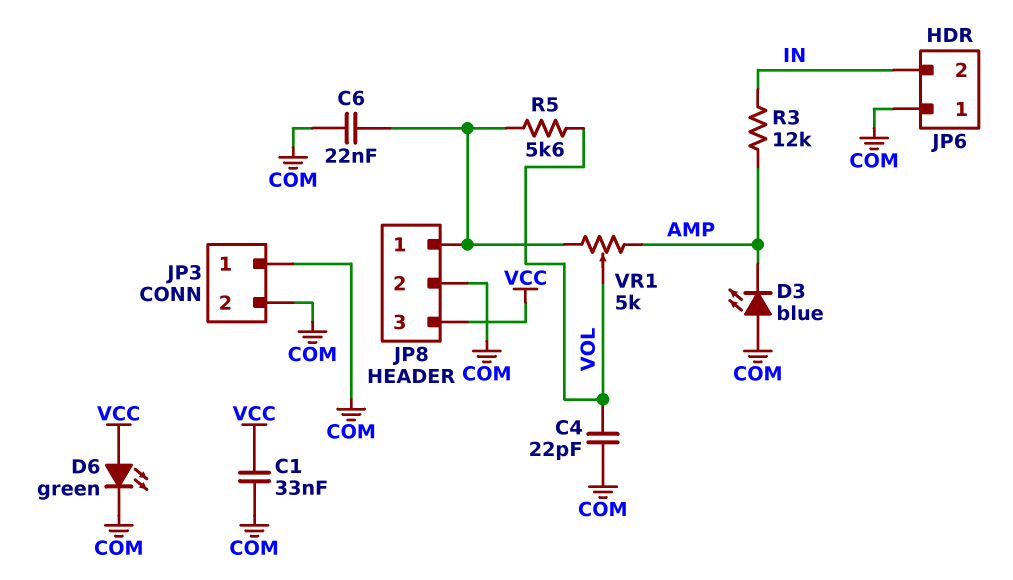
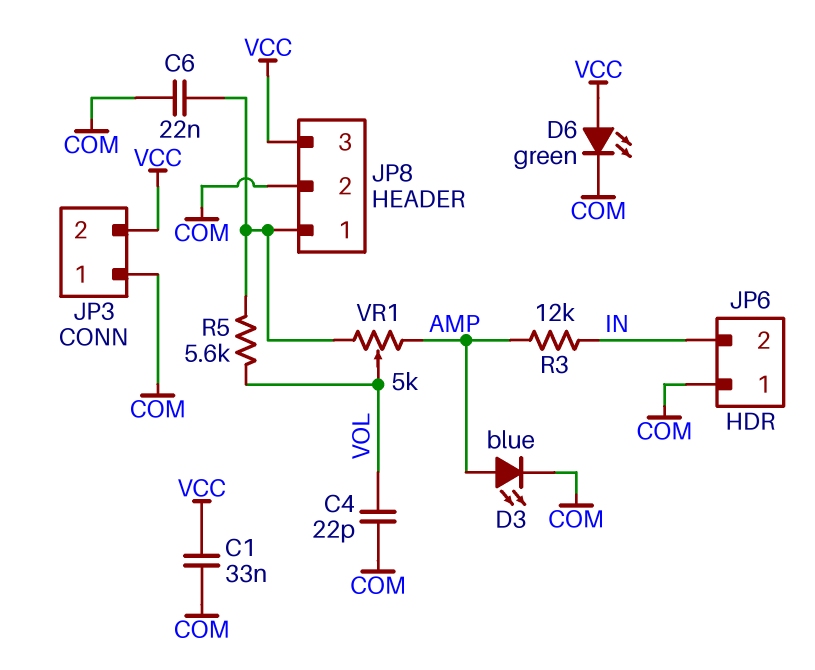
D3: LED blue (A COM, K AMP) -> LED blue (A AMP, K COM)
JP3 pin 2: COM -> VCC

